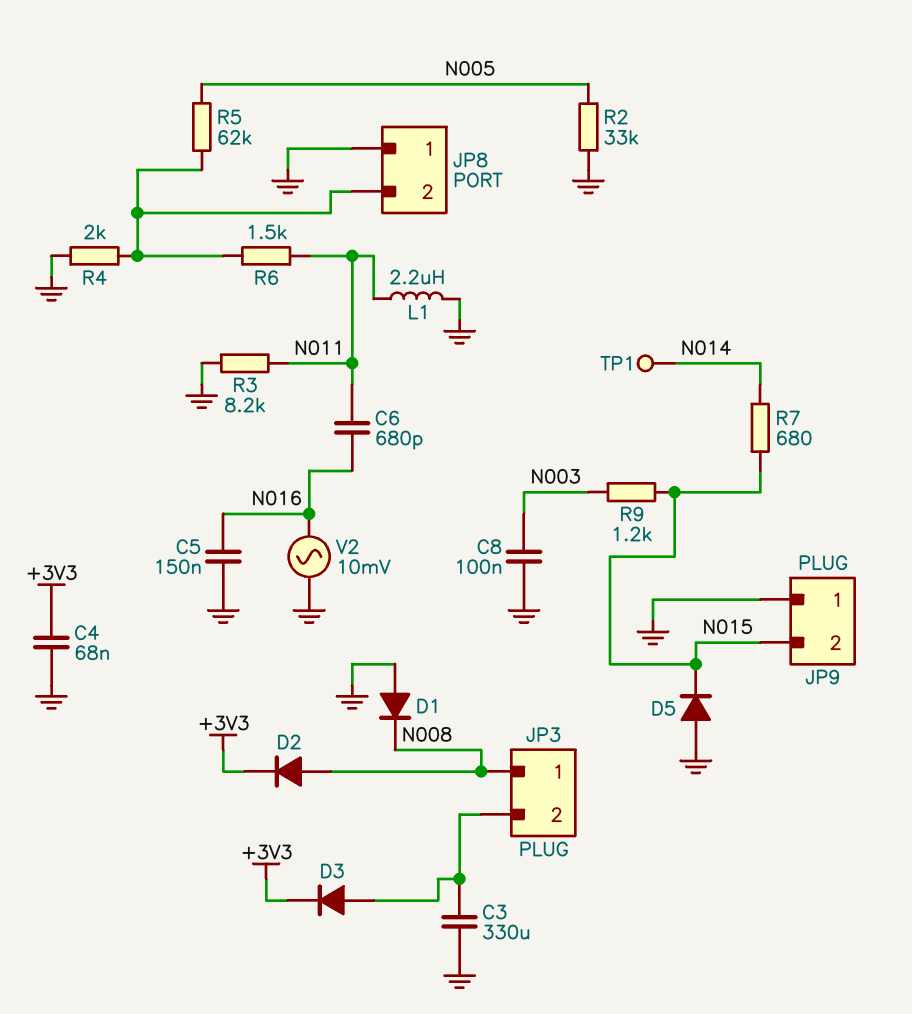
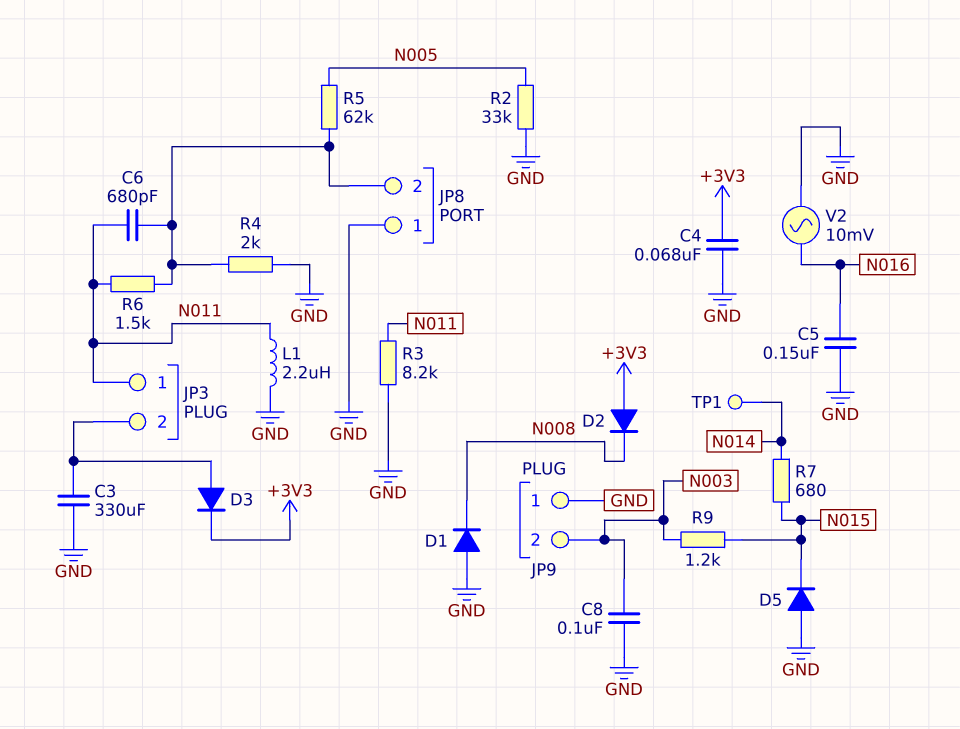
C6: 680pF (N011, N016) -> 680pF (JP8/2, N011)
D2: diode (A N008, K +3V3) -> diode (A +3V3, K N008)
JP3 pin 1: N008 -> N011
JP9 pin 2: N015 -> N003

